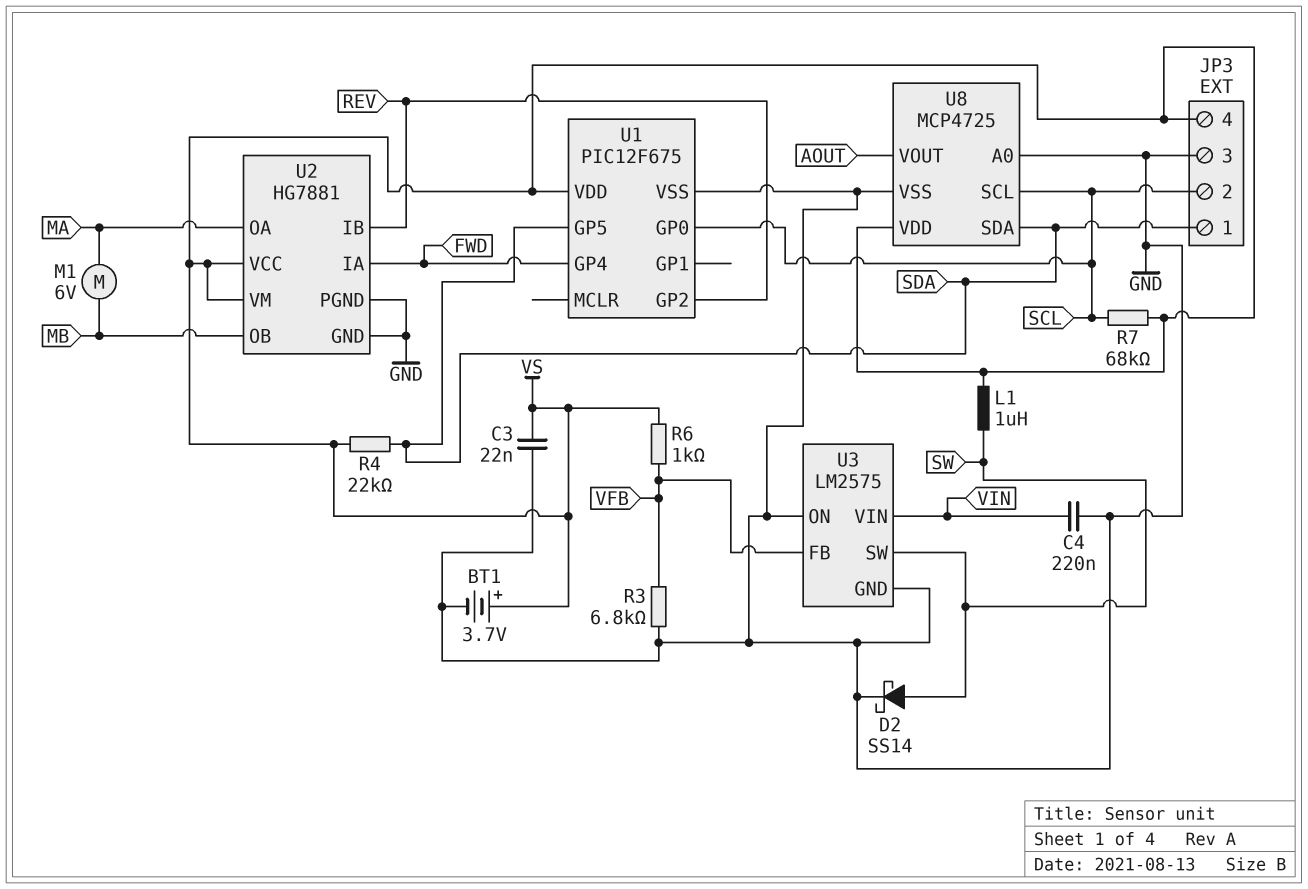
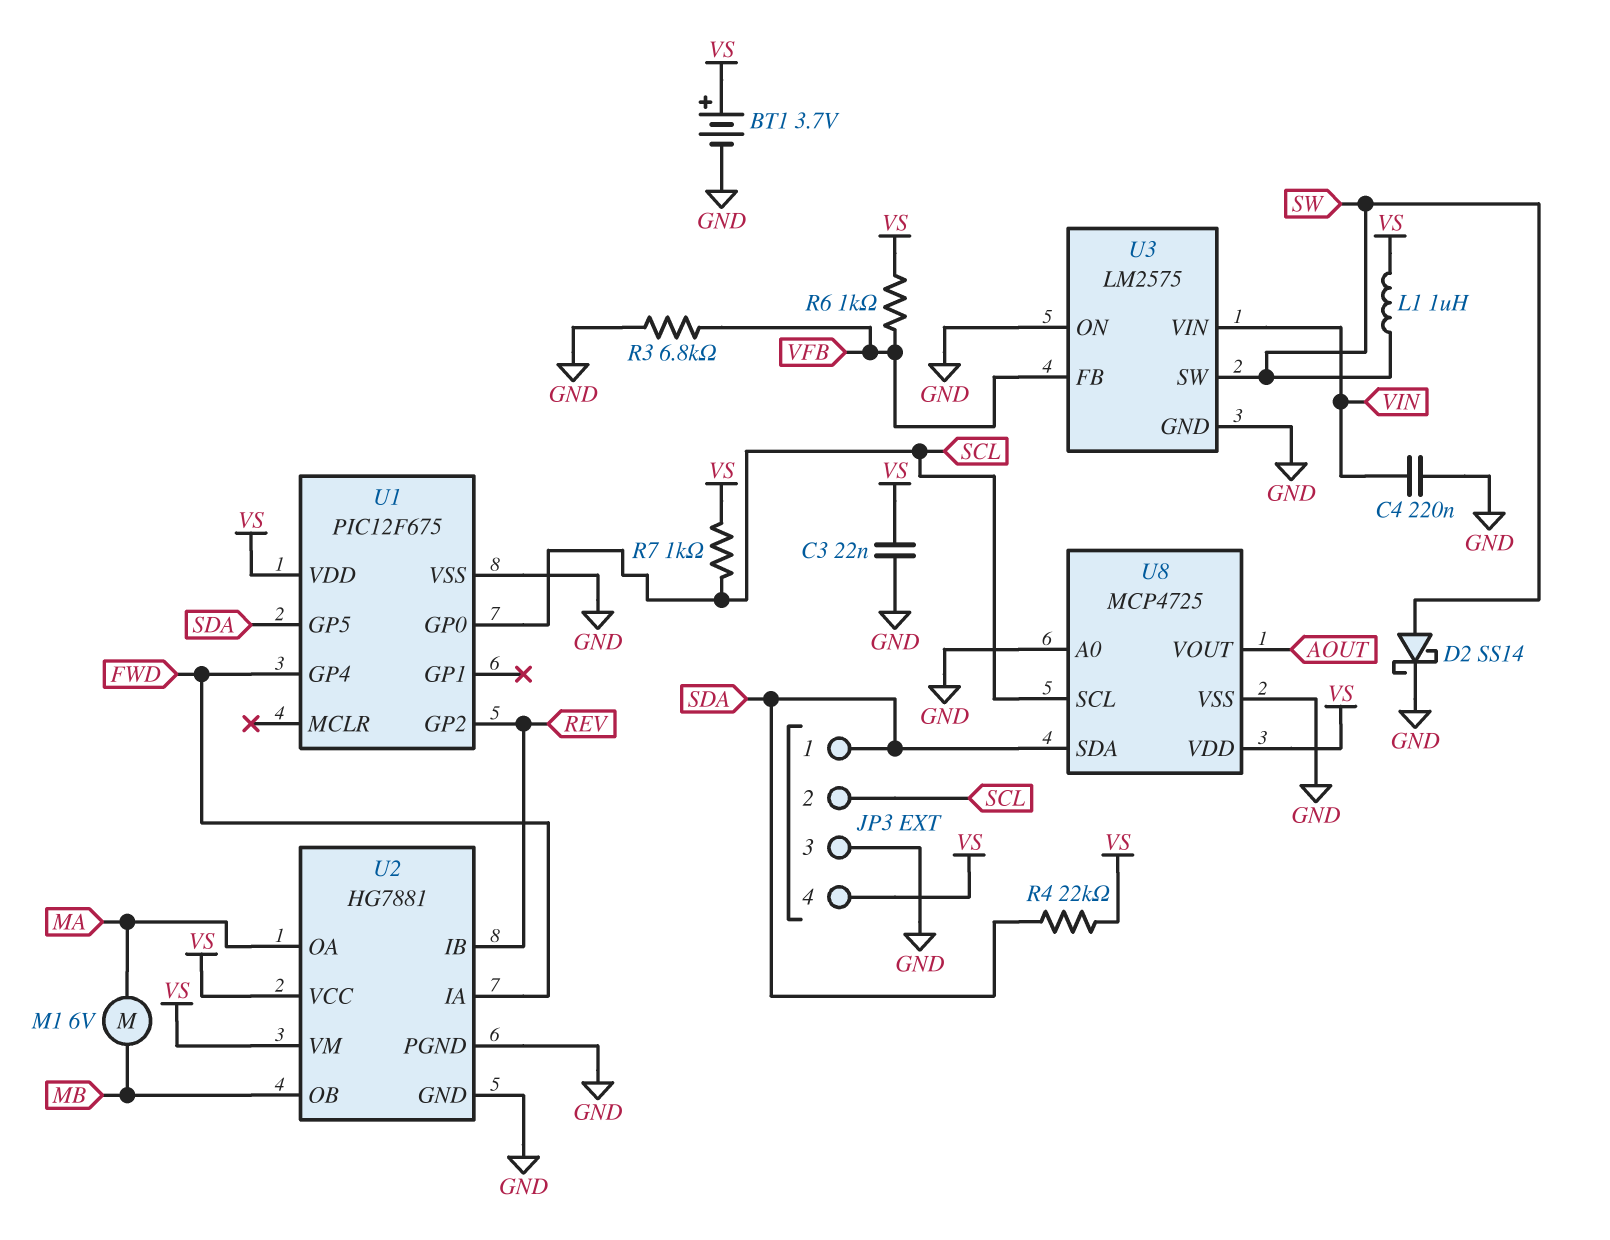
R7: 68k (SCL, VS) -> 1k (SCL, VS)

